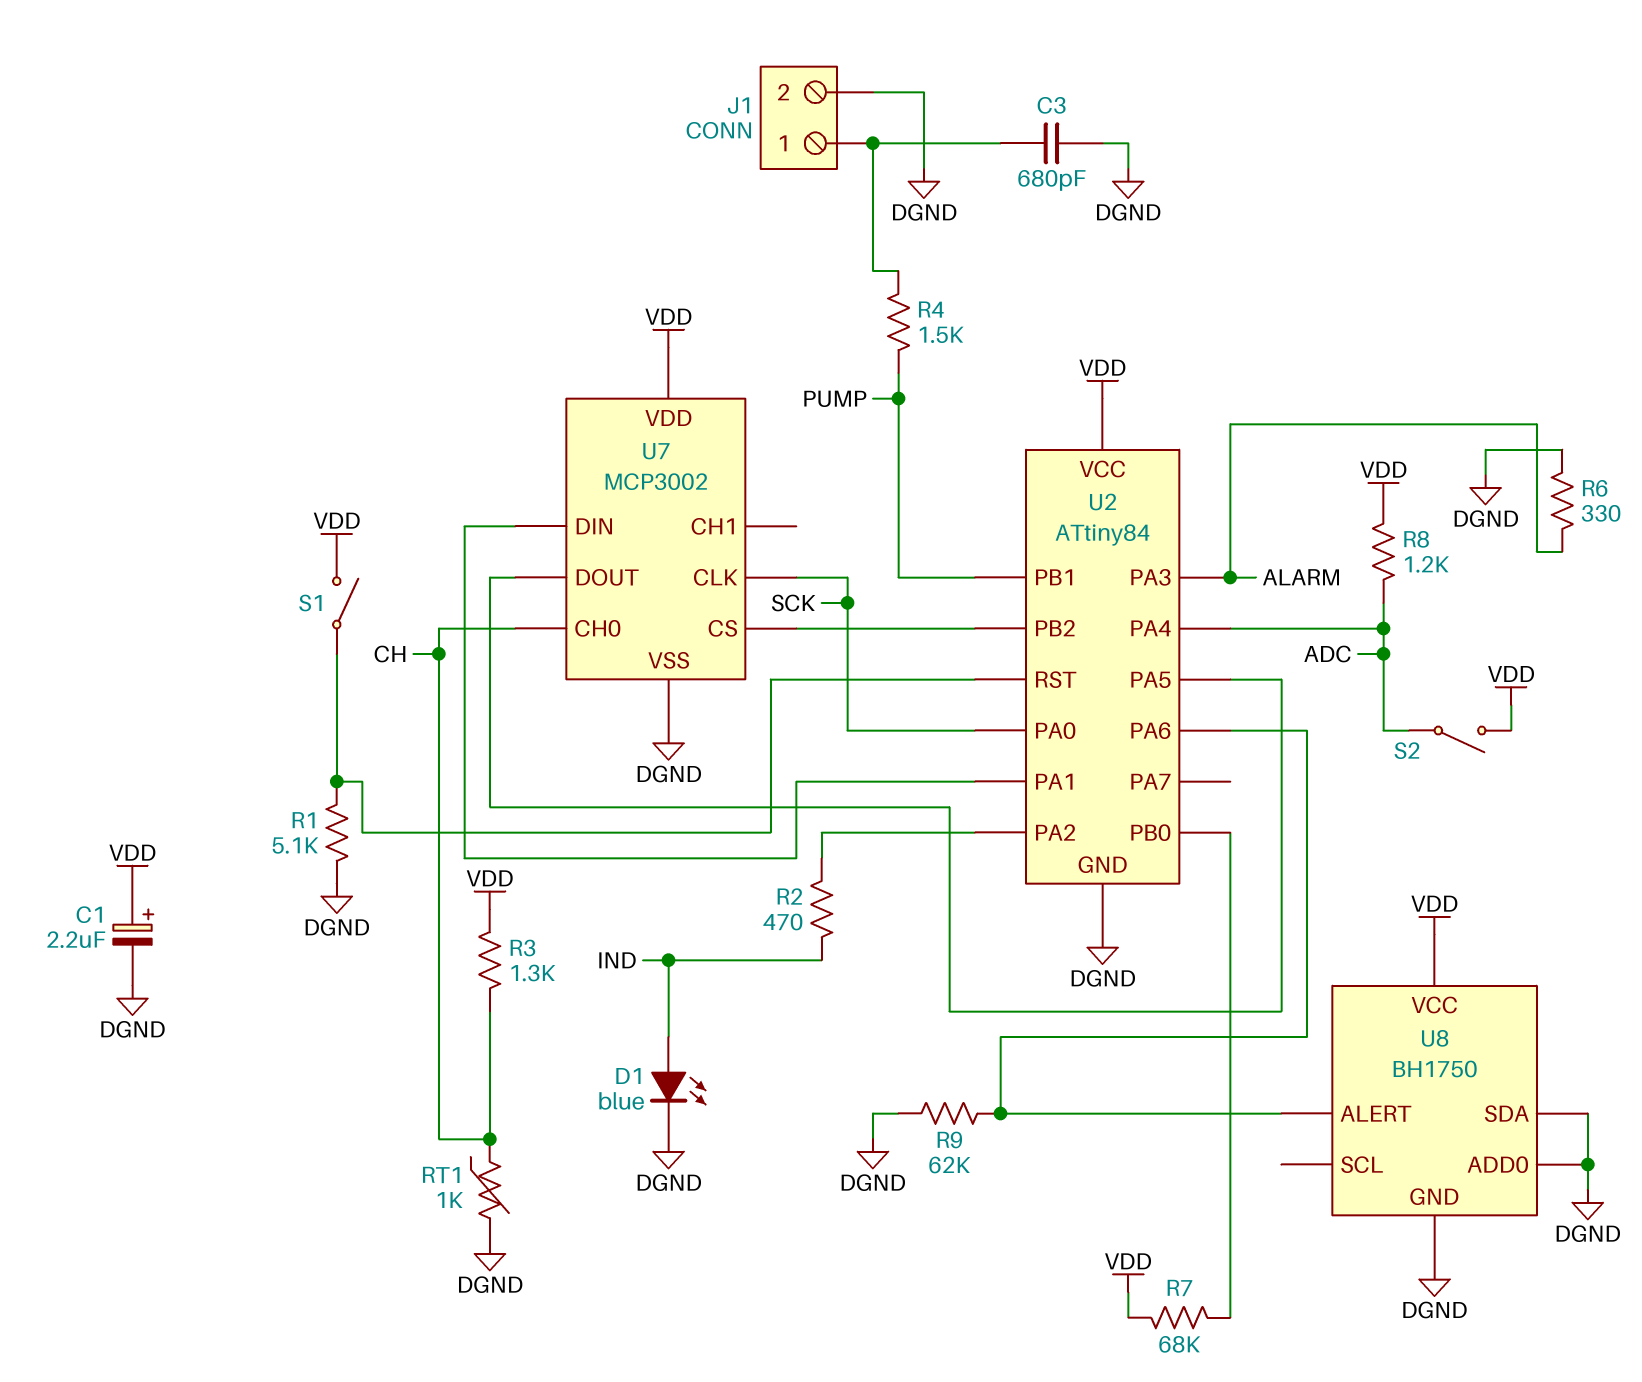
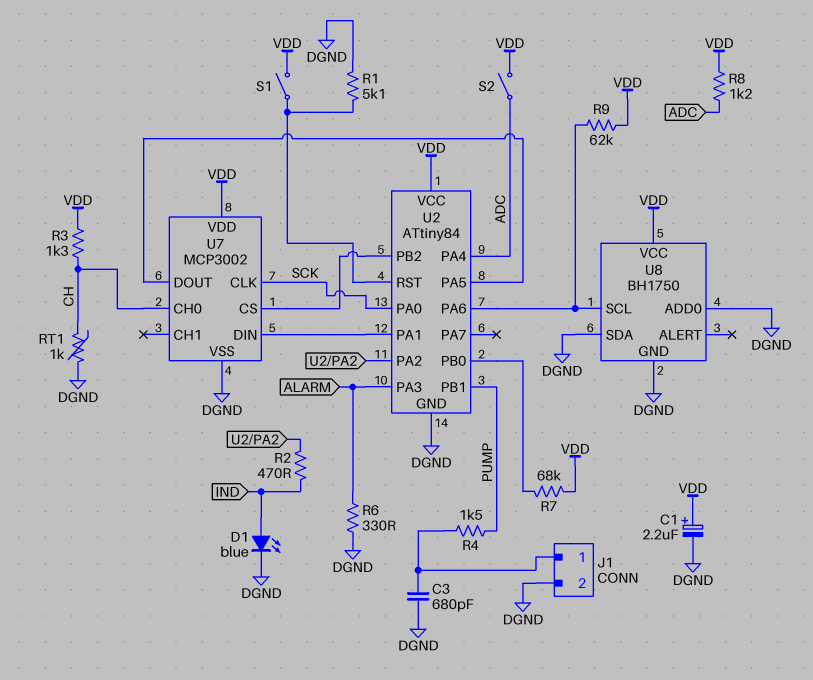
R9: 62k (DGND, U2/PA6) -> 62k (U2/PA6, VDD)
U8 pin ALERT: U2/PA6 -> none
U8 pin SCL: none -> U2/PA6

